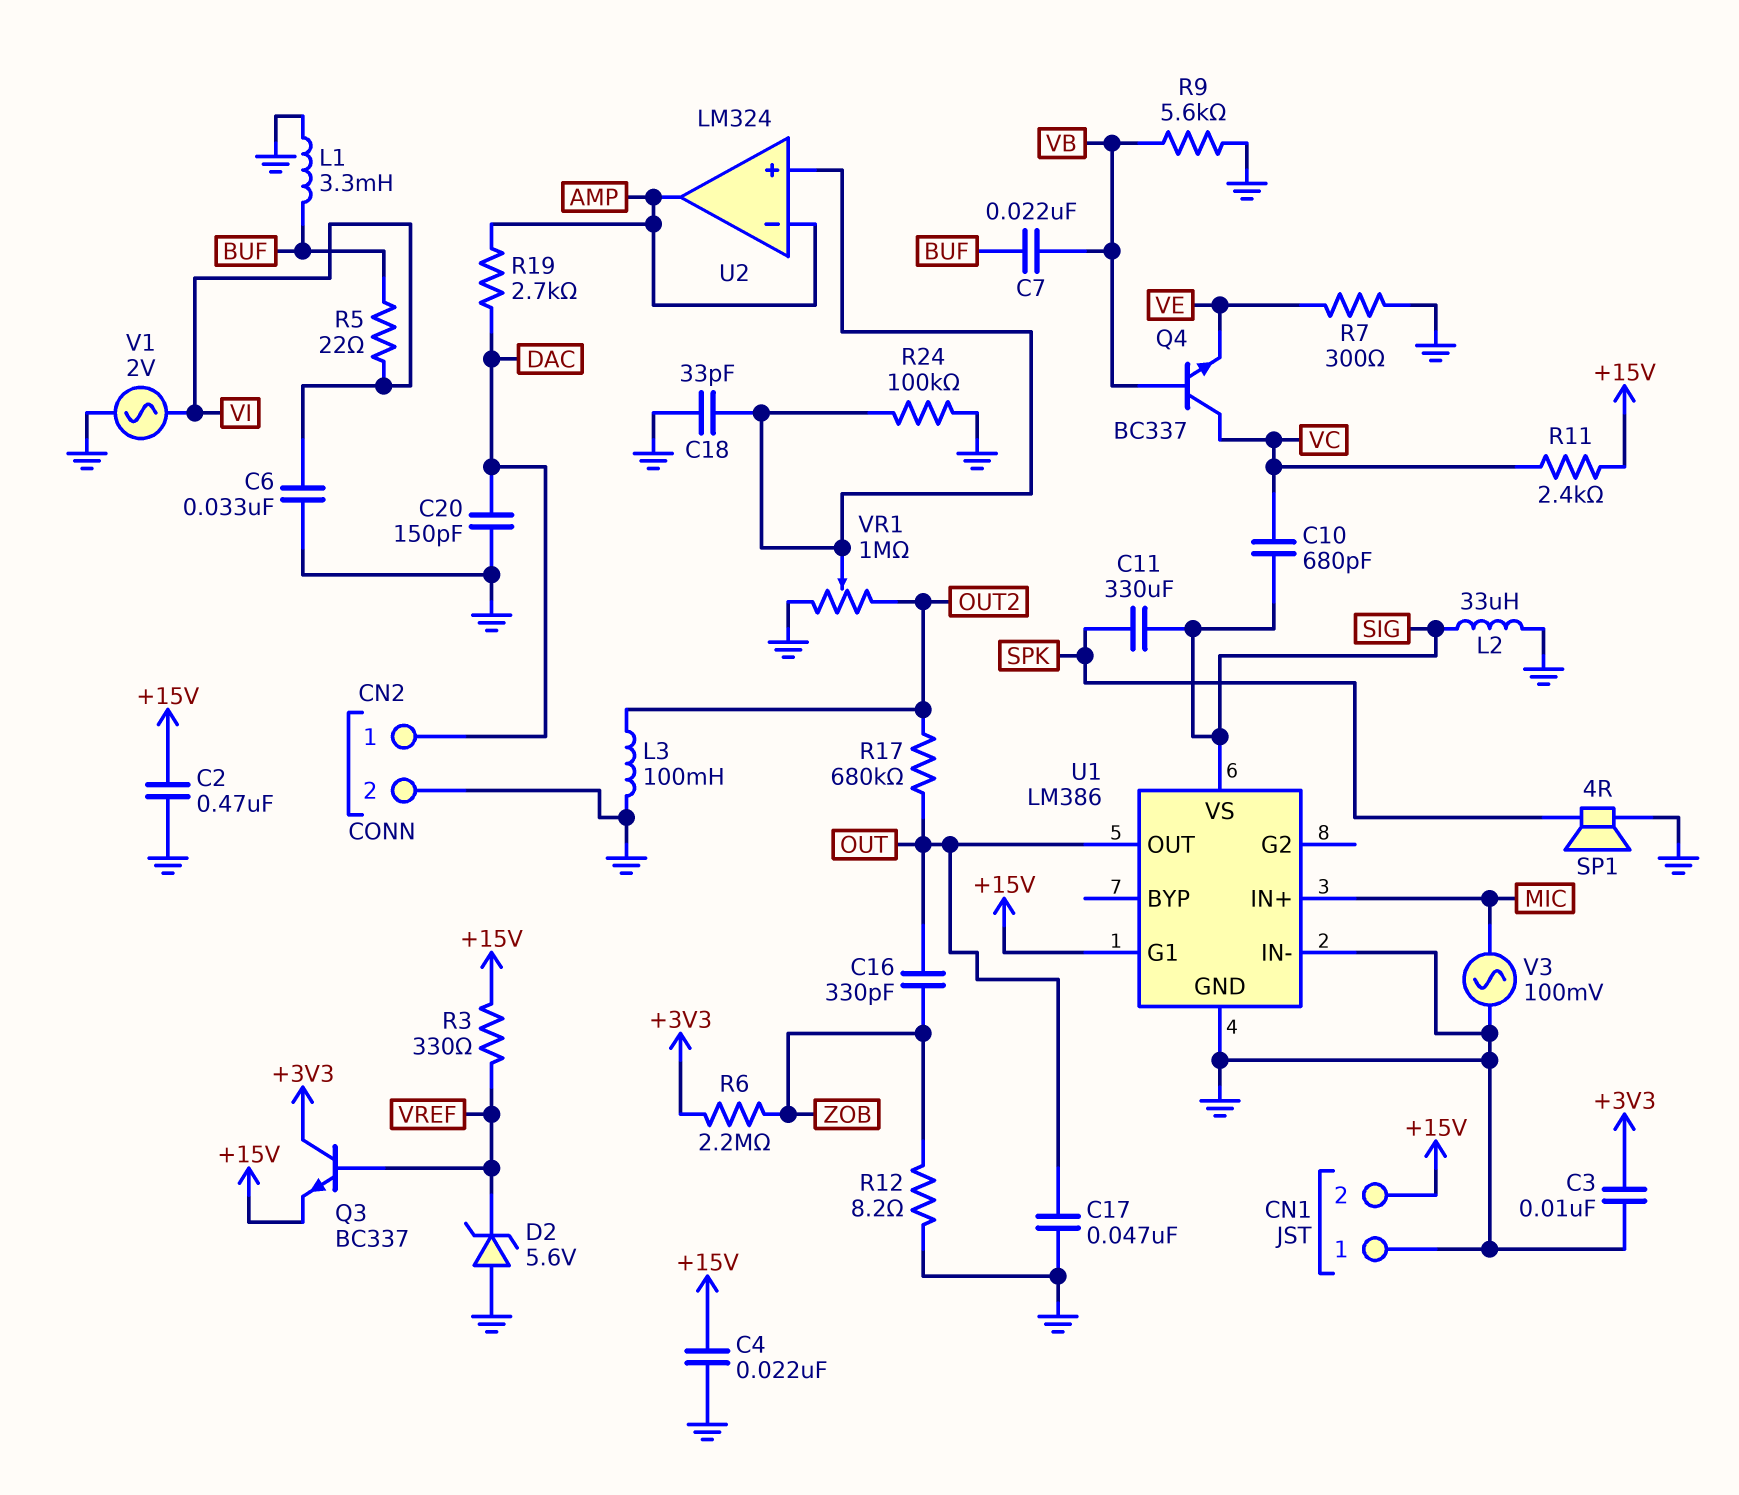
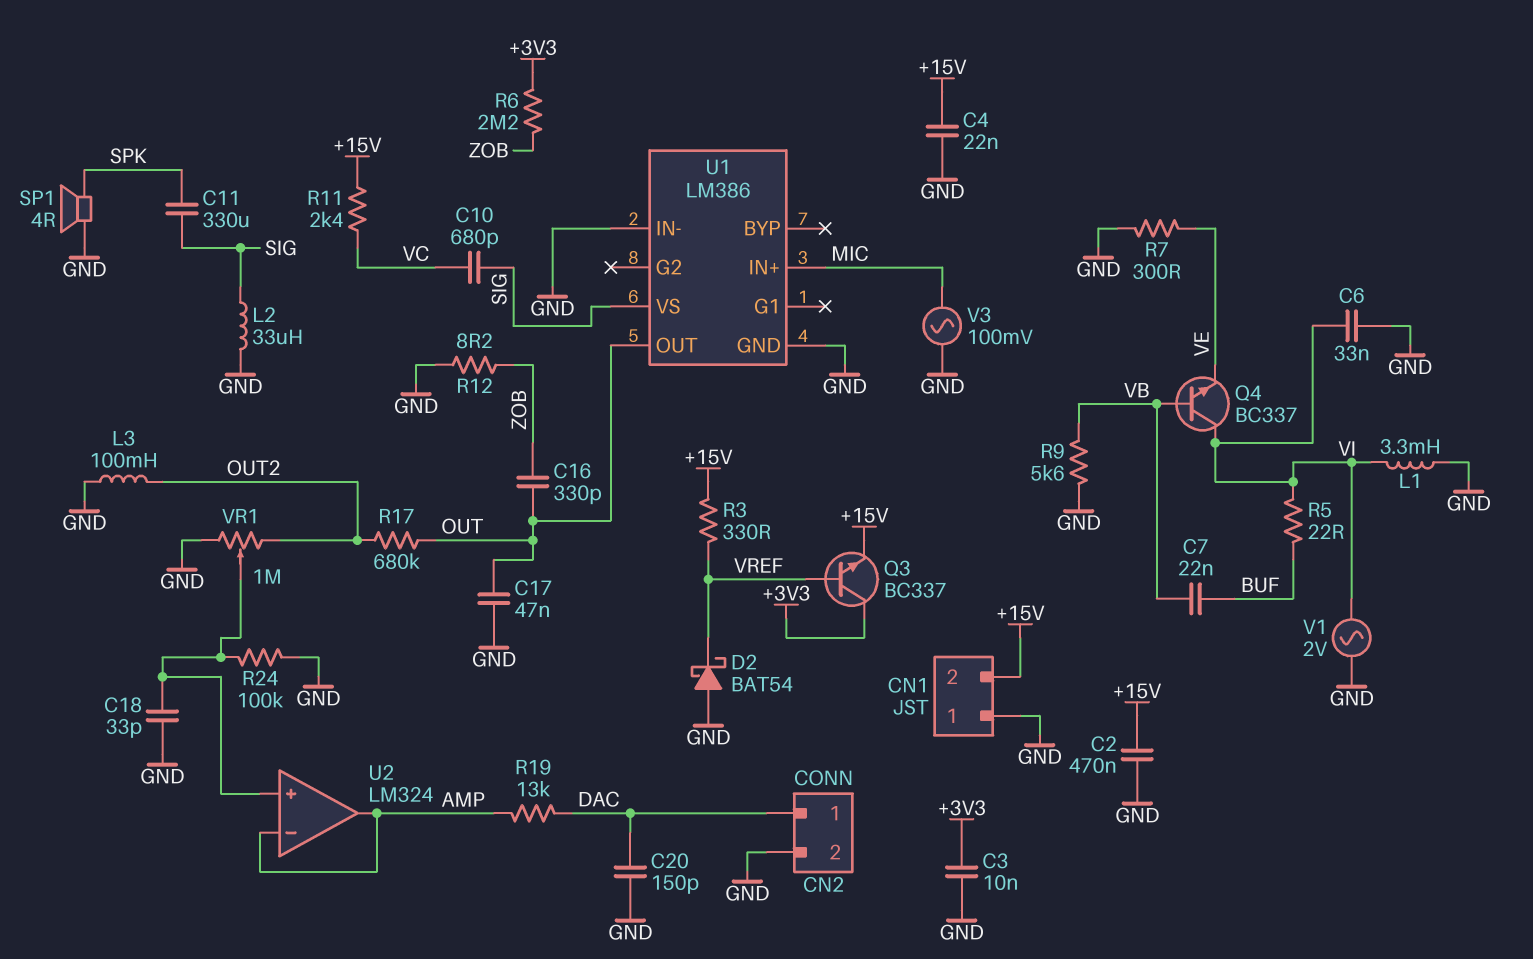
D2: zener 5.6V (A GND, K VREF) -> schottky BAT54 (A GND, K VREF)
L1: 3.3mH (BUF, GND) -> 3.3mH (GND, VI)
Q4: NPN BC337 (B VB, C VC, E VE) -> NPN BC337 (B VB, C VI, E VE)
R19: 2.7k (AMP, DAC) -> 13k (AMP, DAC)
U1 pin G1: +15V -> none

